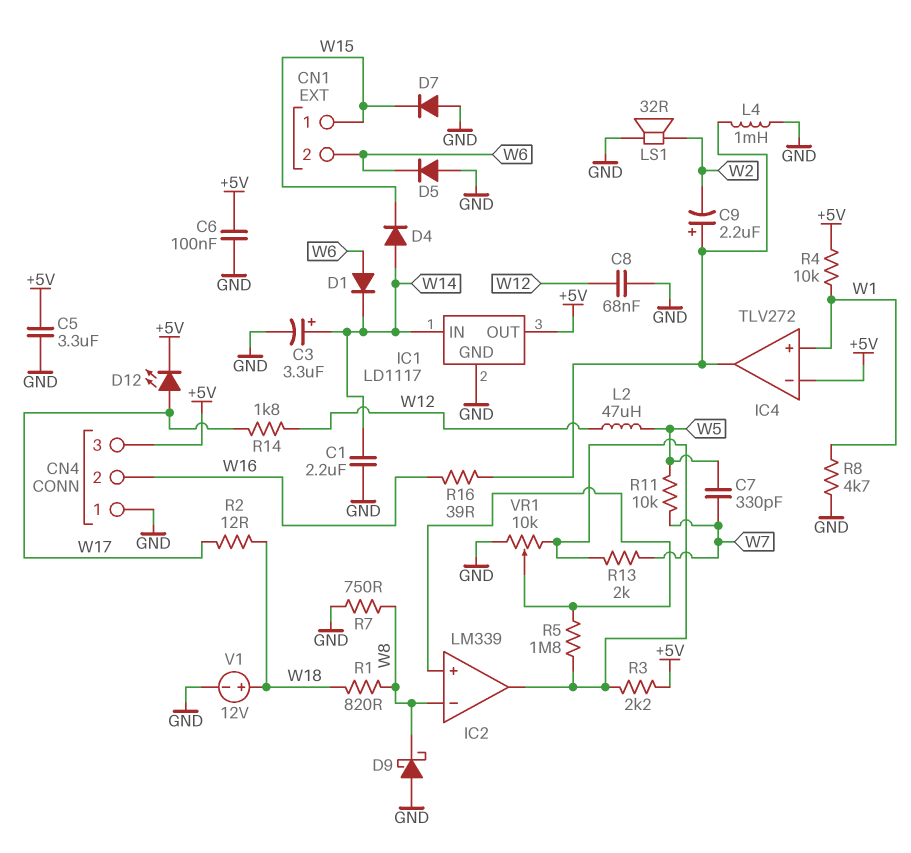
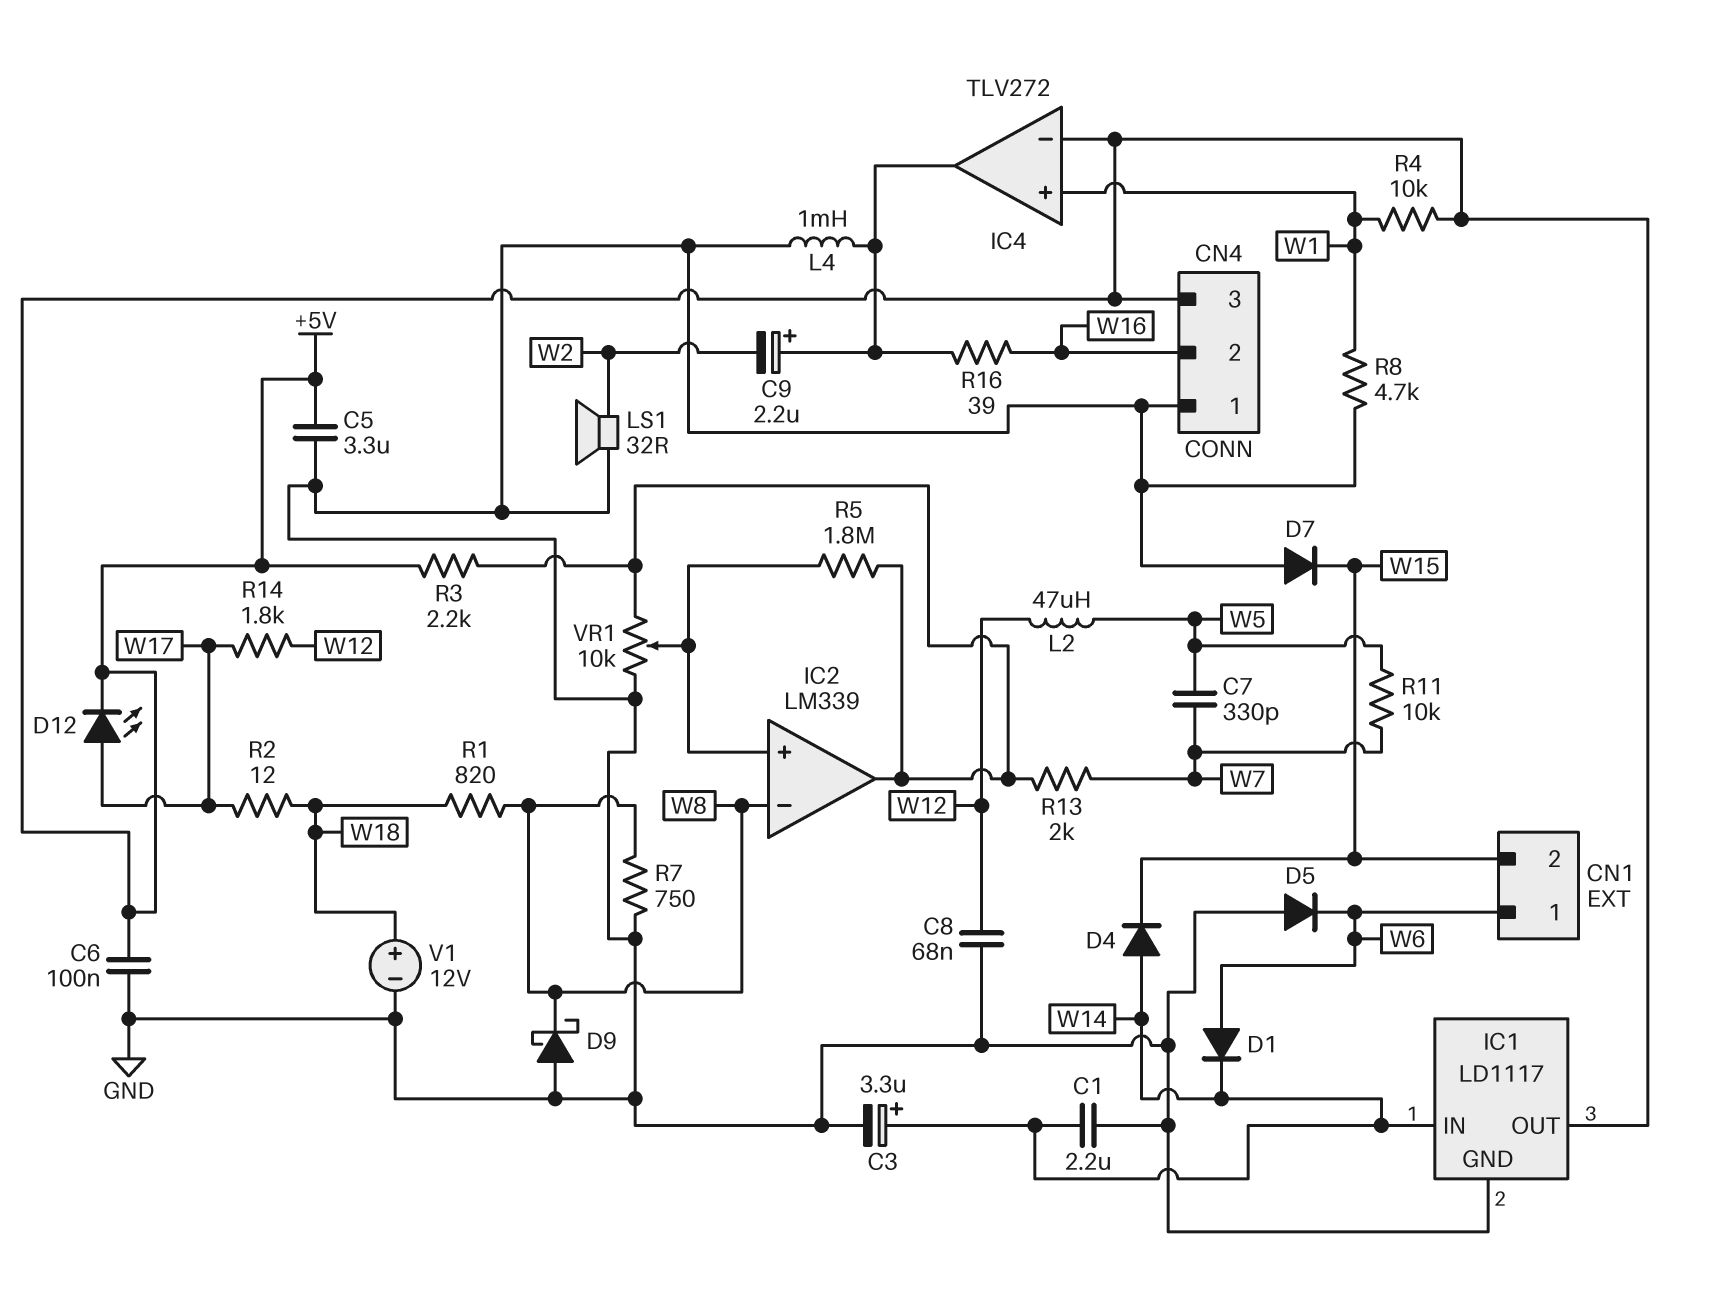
CN1 pin 1: W15 -> W6
CN1 pin 2: W6 -> W15

